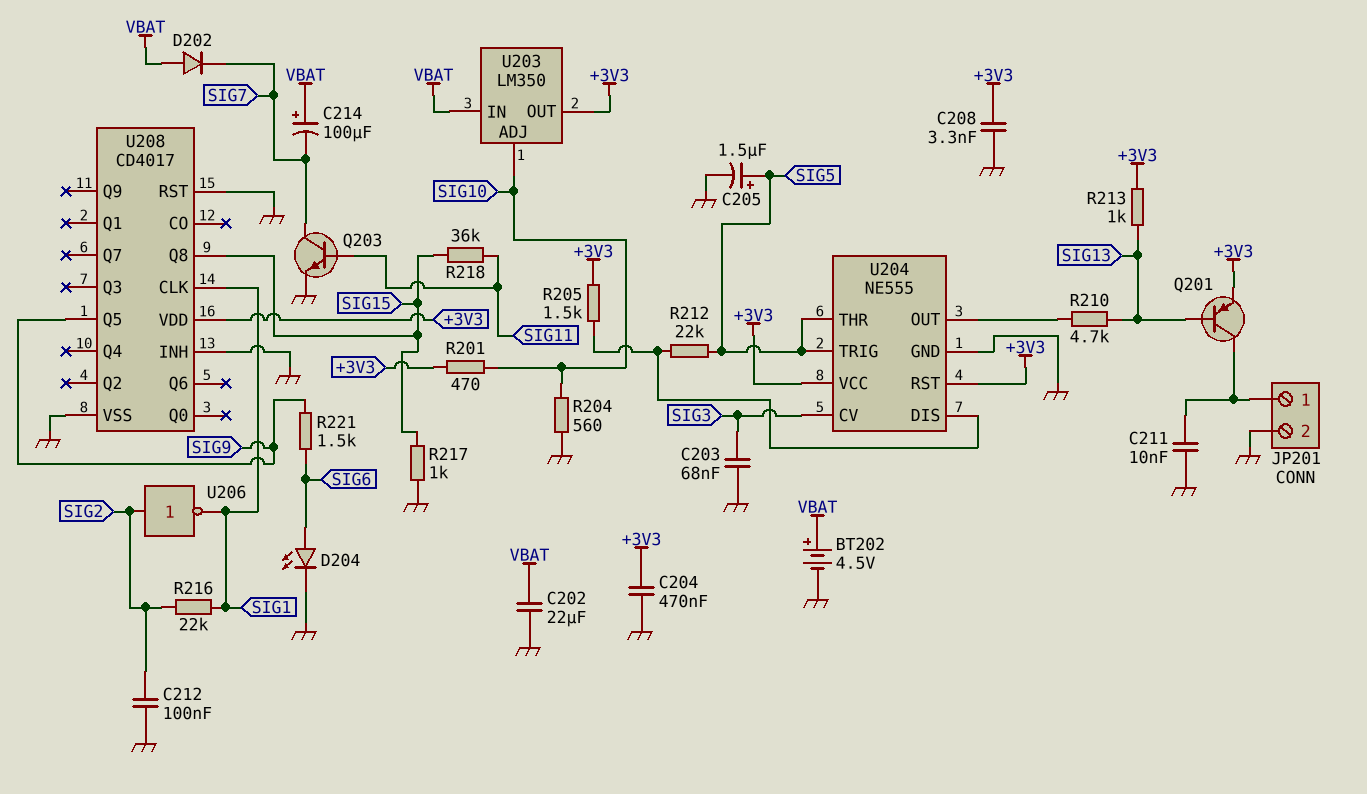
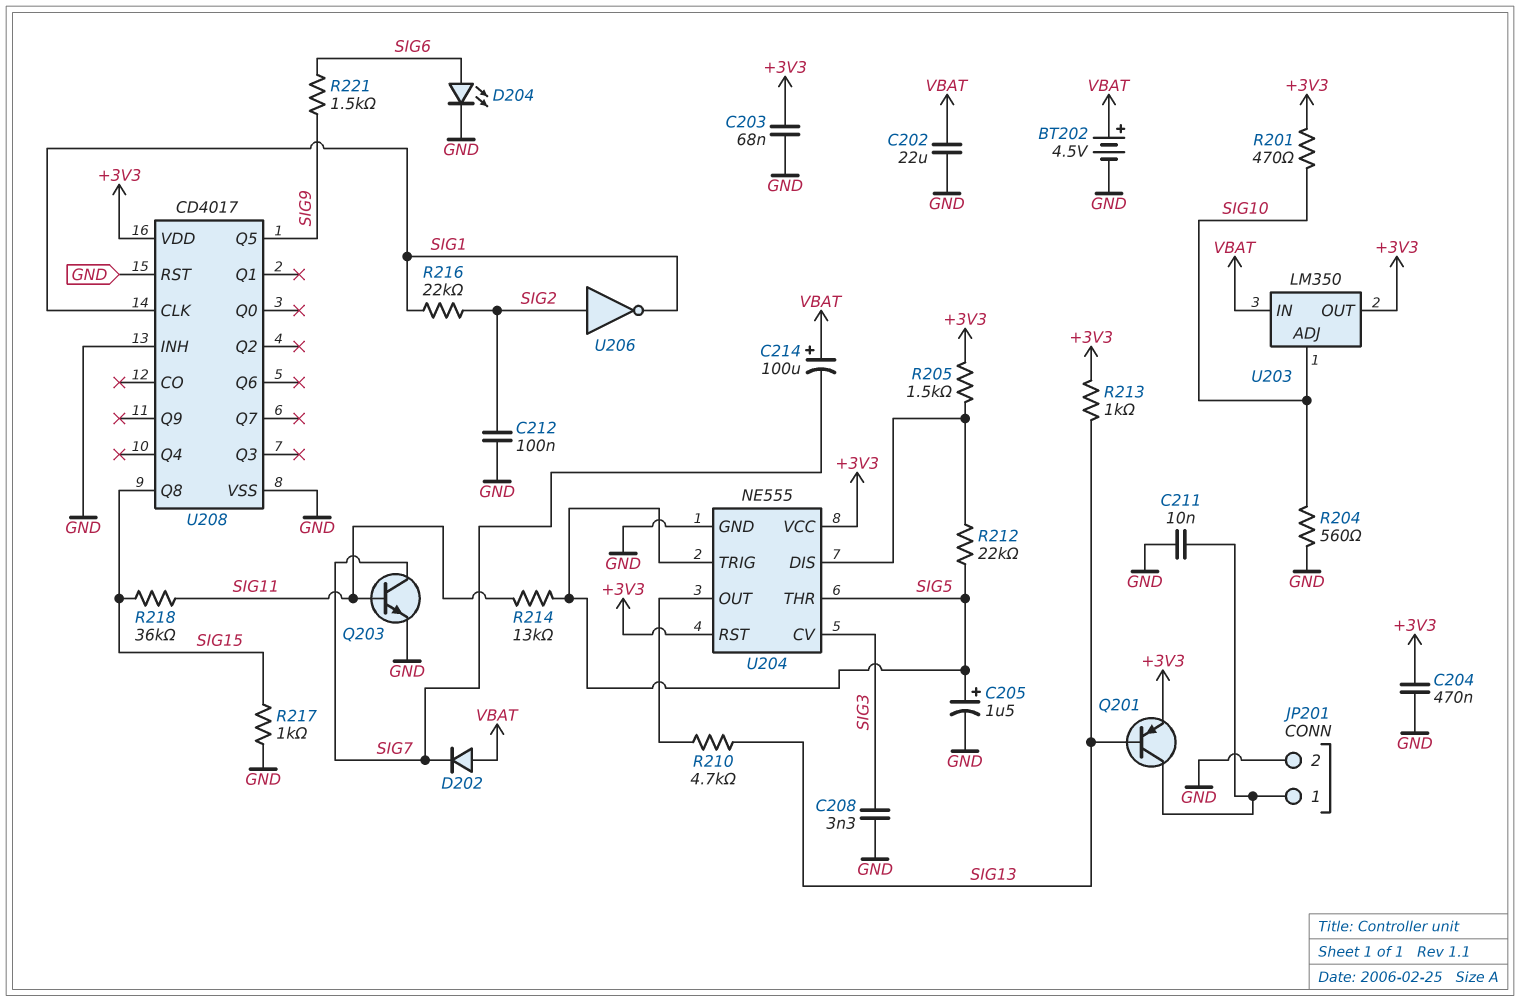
C203: 68nF (GND, SIG3) -> 68nF (+3V3, GND)
C208: 3.3nF (+3V3, GND) -> 3.3nF (GND, SIG3)
R214: none -> 13k (SIG5, SIG11)

